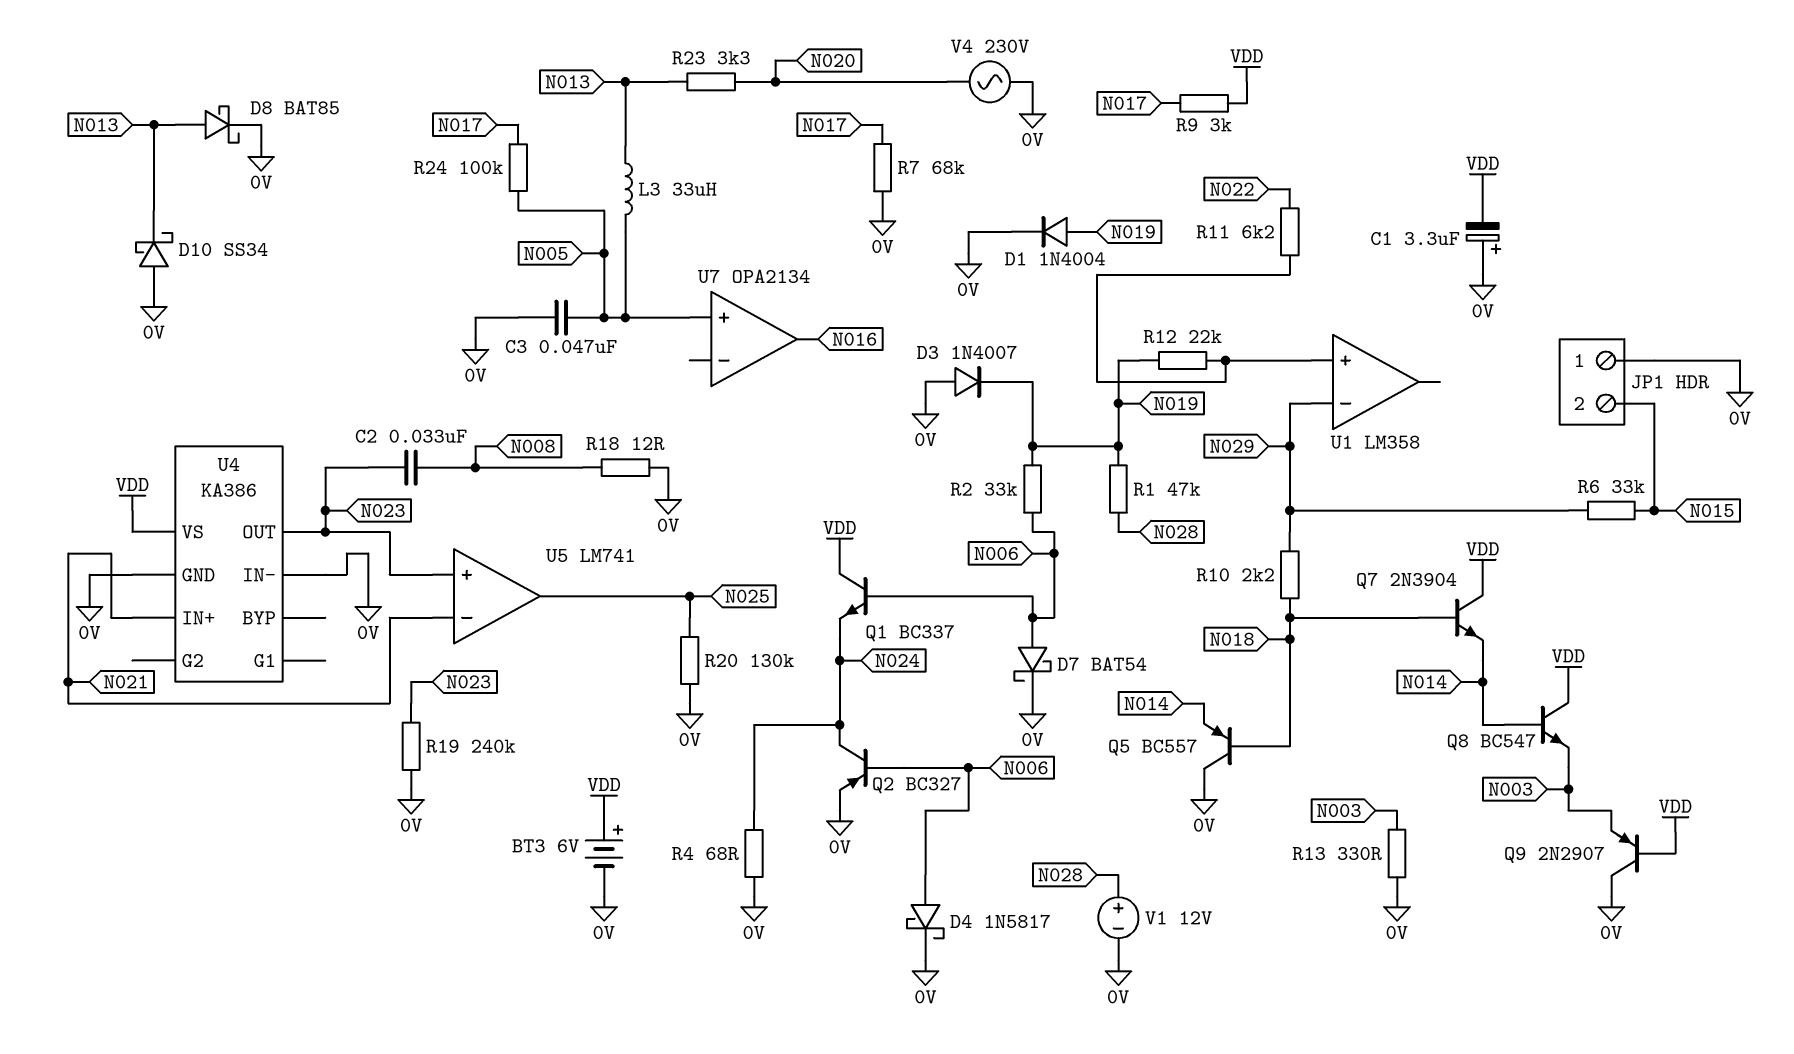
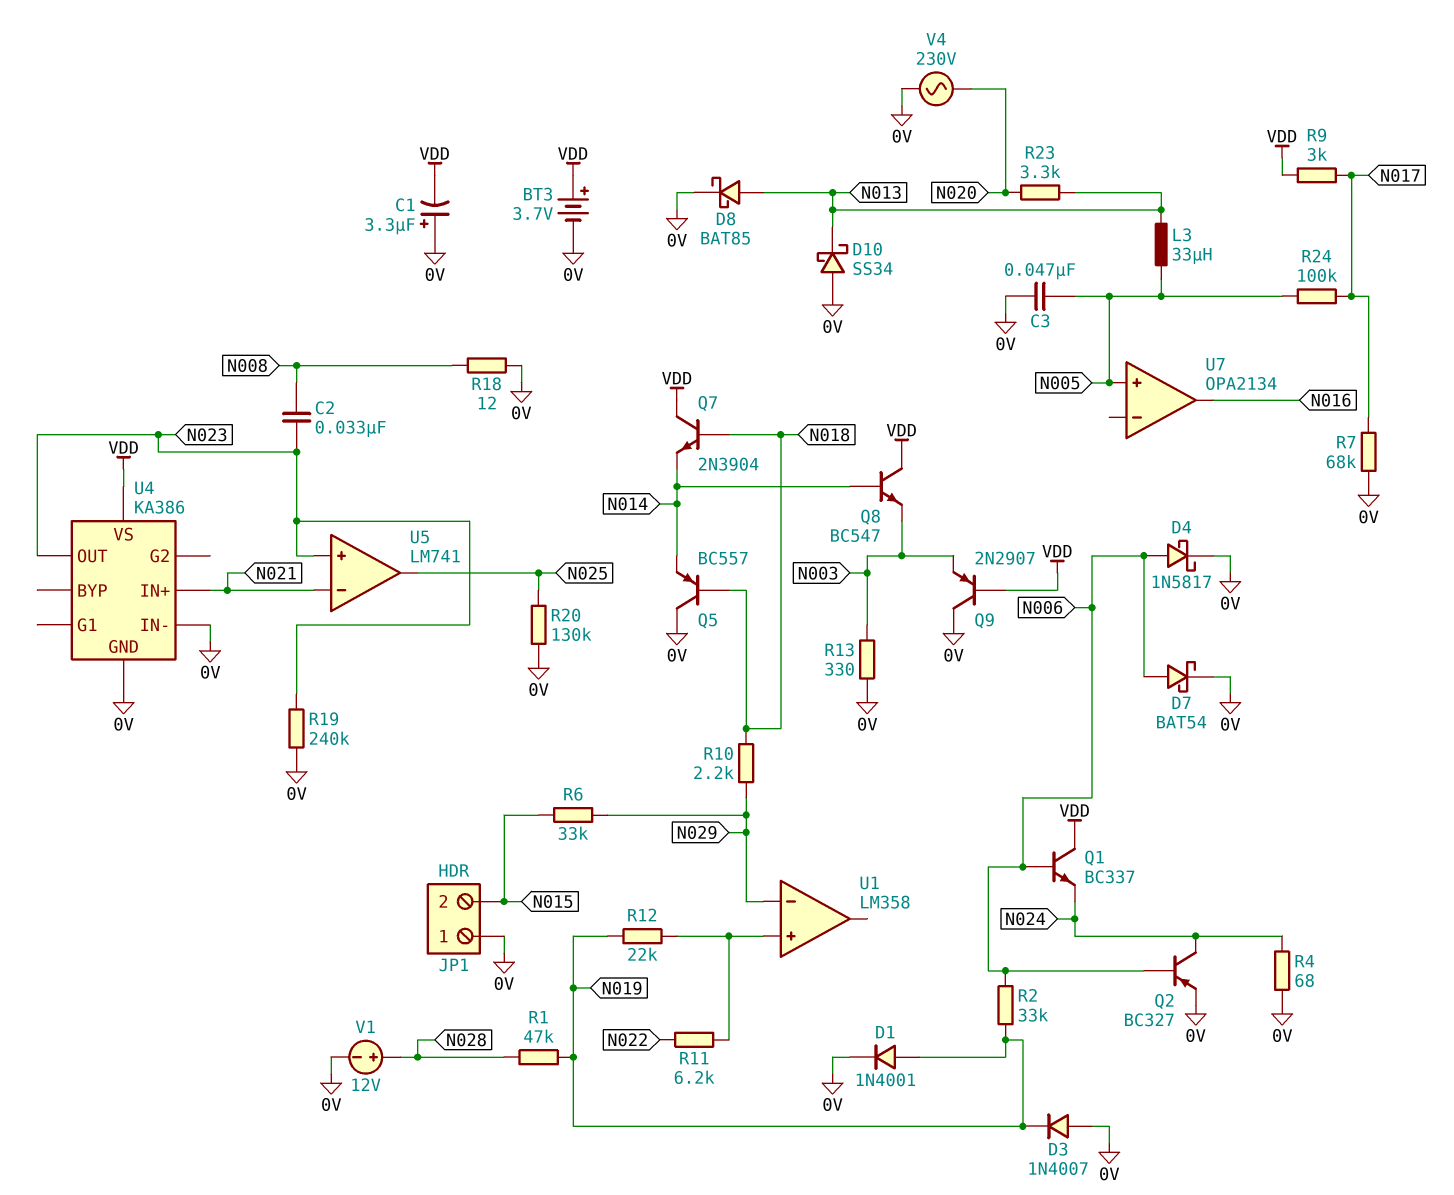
BT3: 6V (plus VDD, minus 0V) -> 3.7V (plus VDD, minus 0V)
D1: diode 1N4004 (A N019, K 0V) -> diode 1N4001 (A N019, K 0V)

